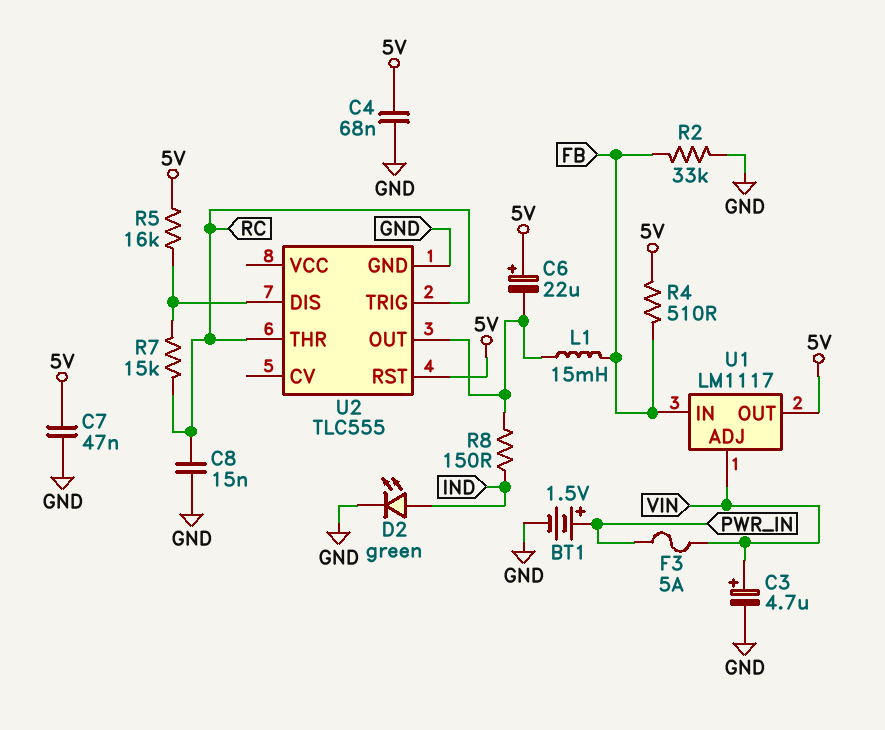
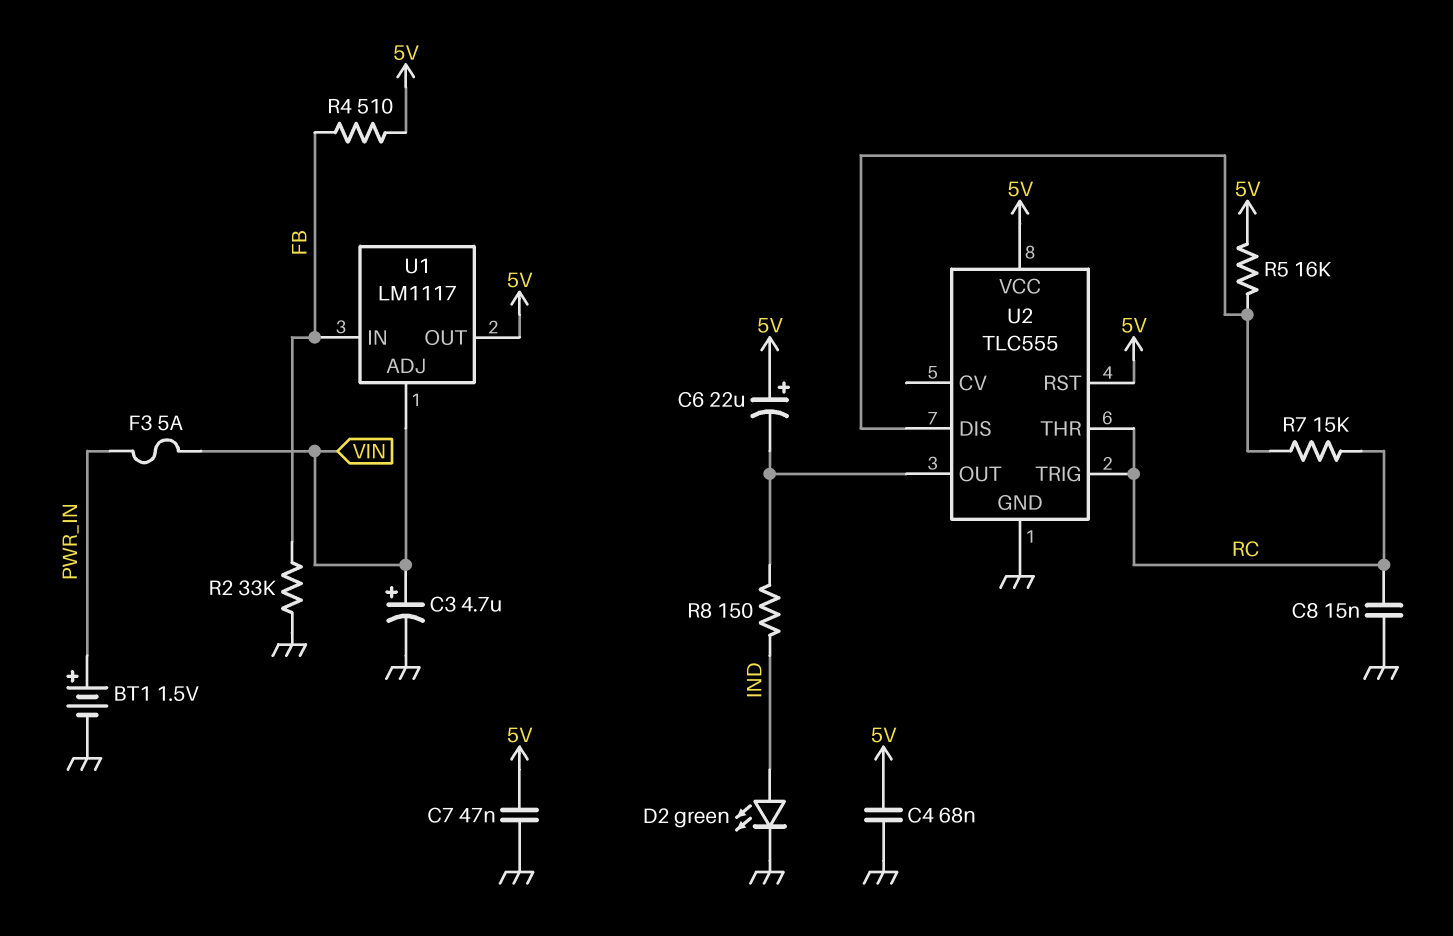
L1: 15mH (FB, U2/OUT) -> none
U2 pin VCC: none -> 5V

